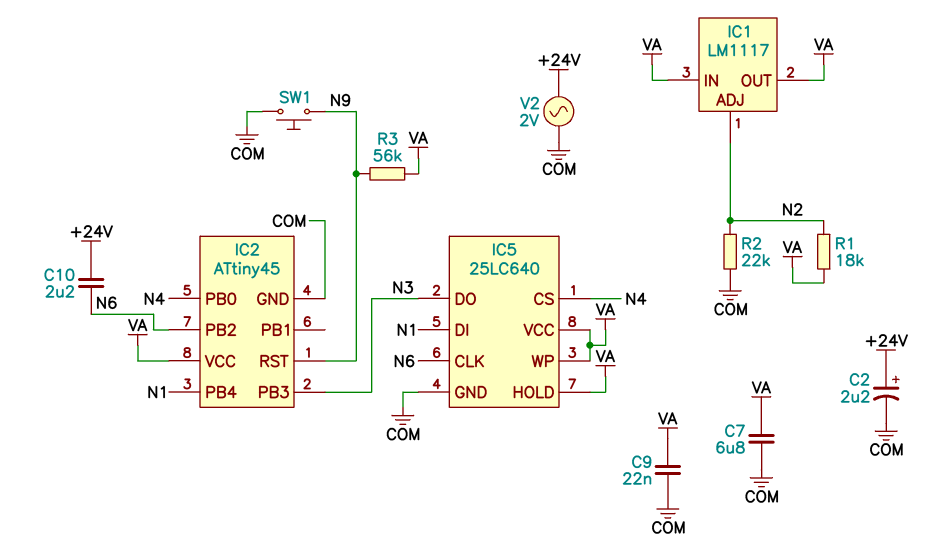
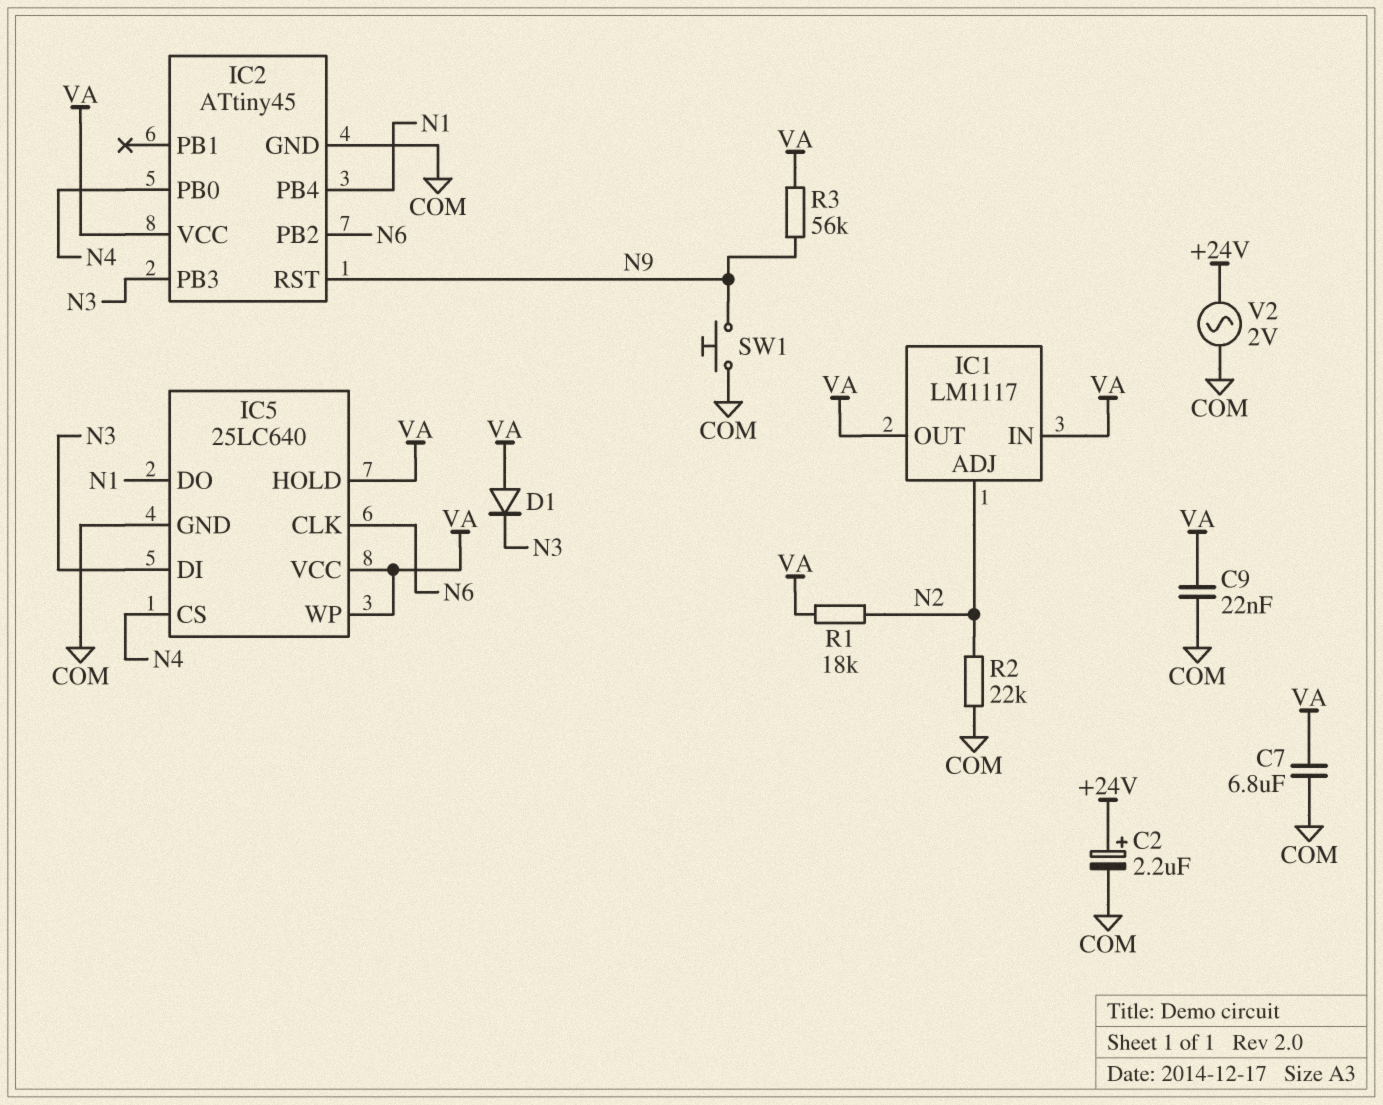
C10: 2.2uF (+24V, N6) -> none
D1: none -> diode (A VA, K N3)
IC5 pin DI: N1 -> N3
IC5 pin DO: N3 -> N1

